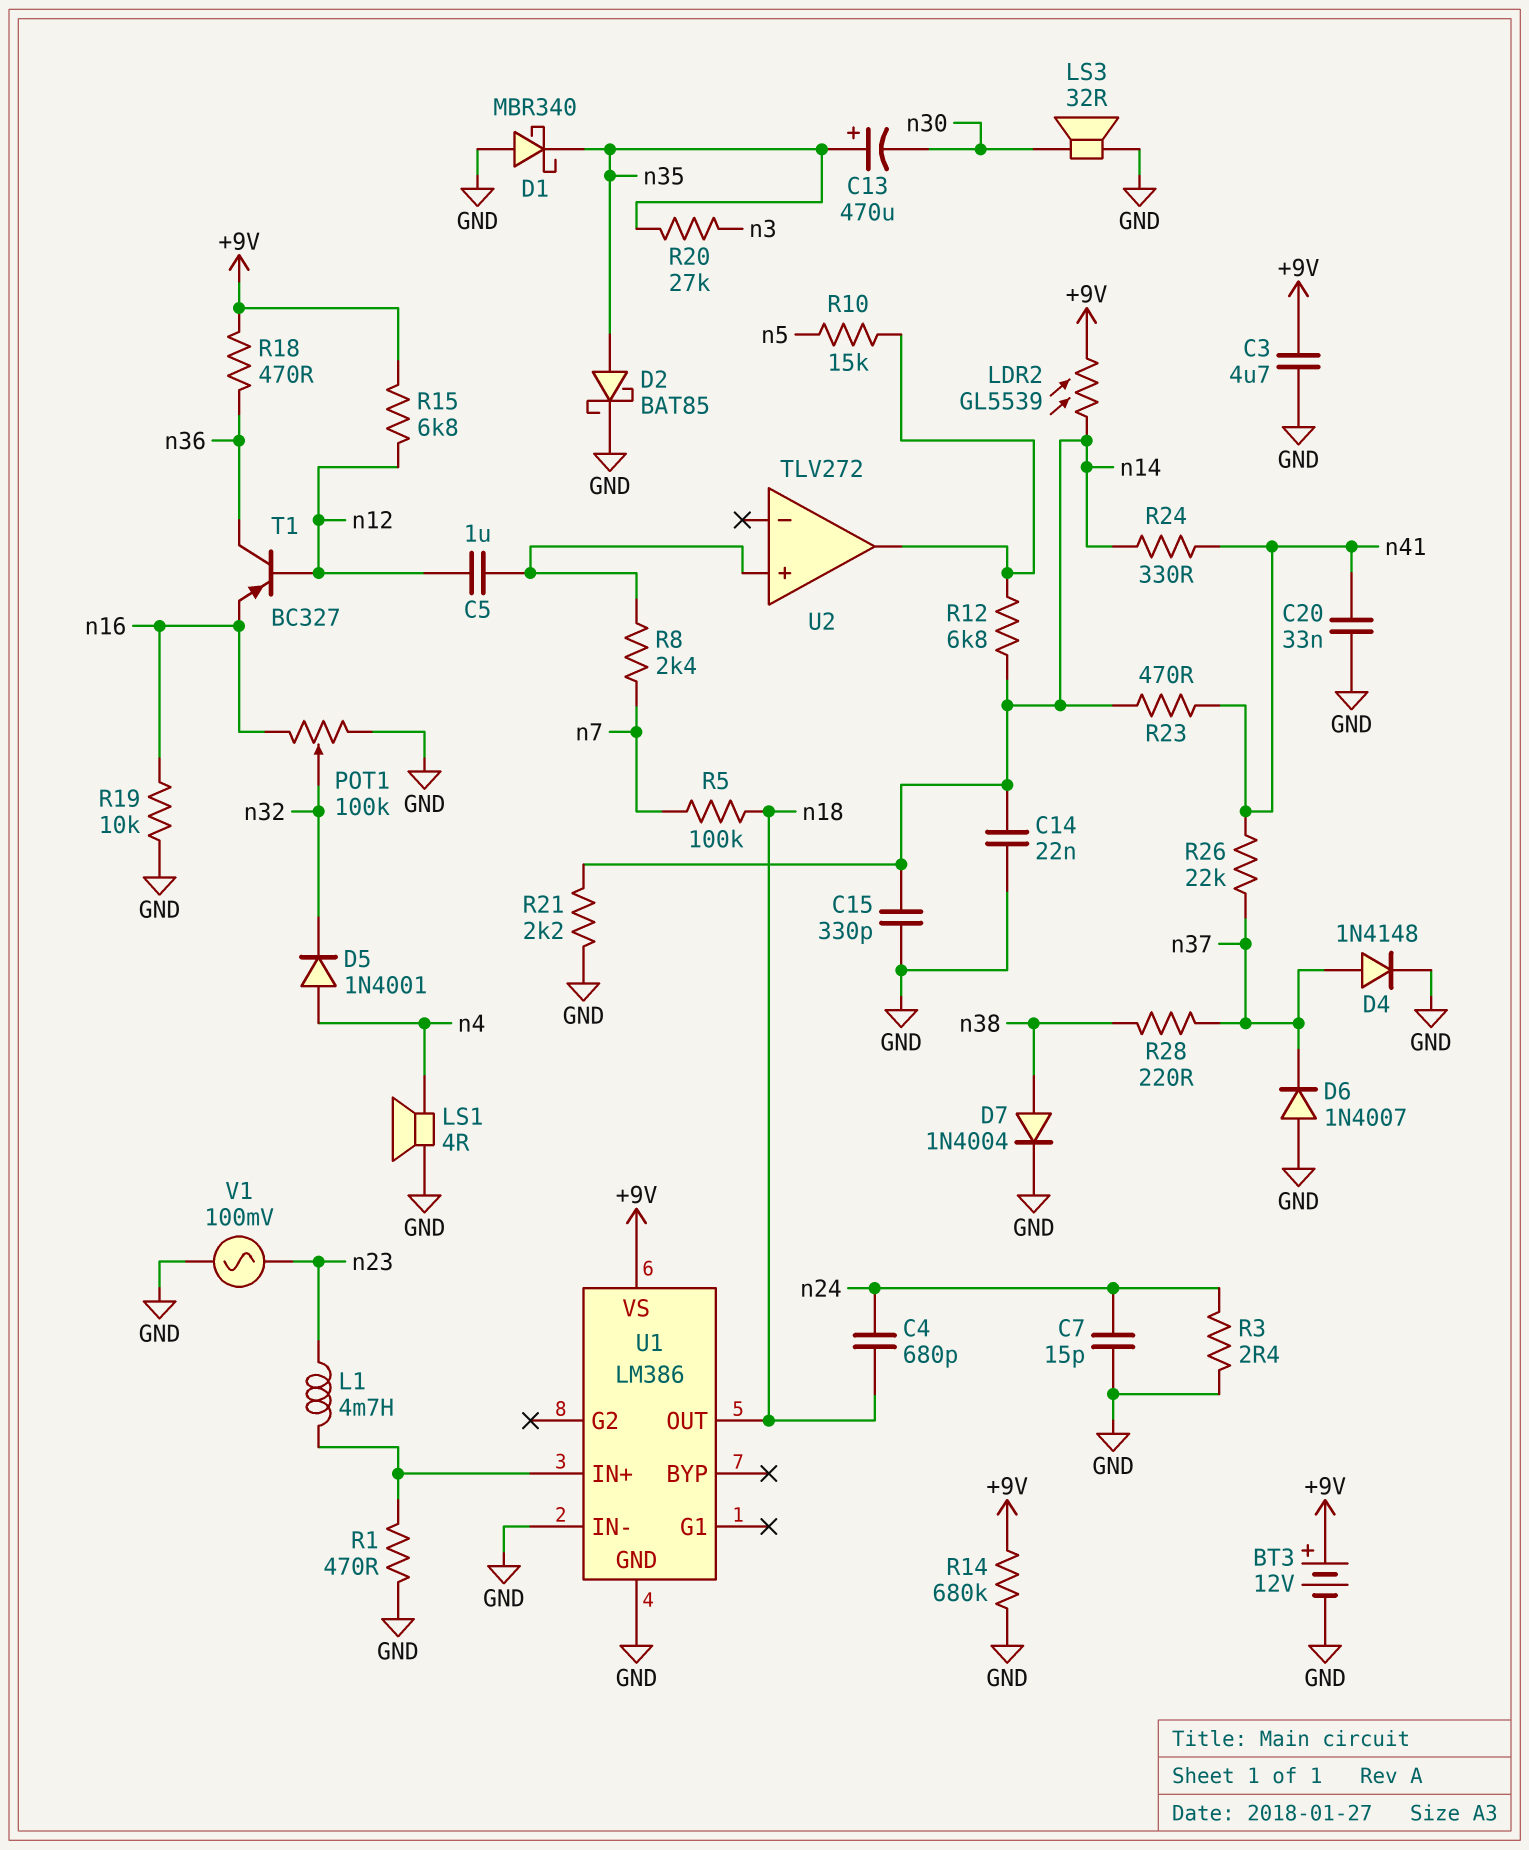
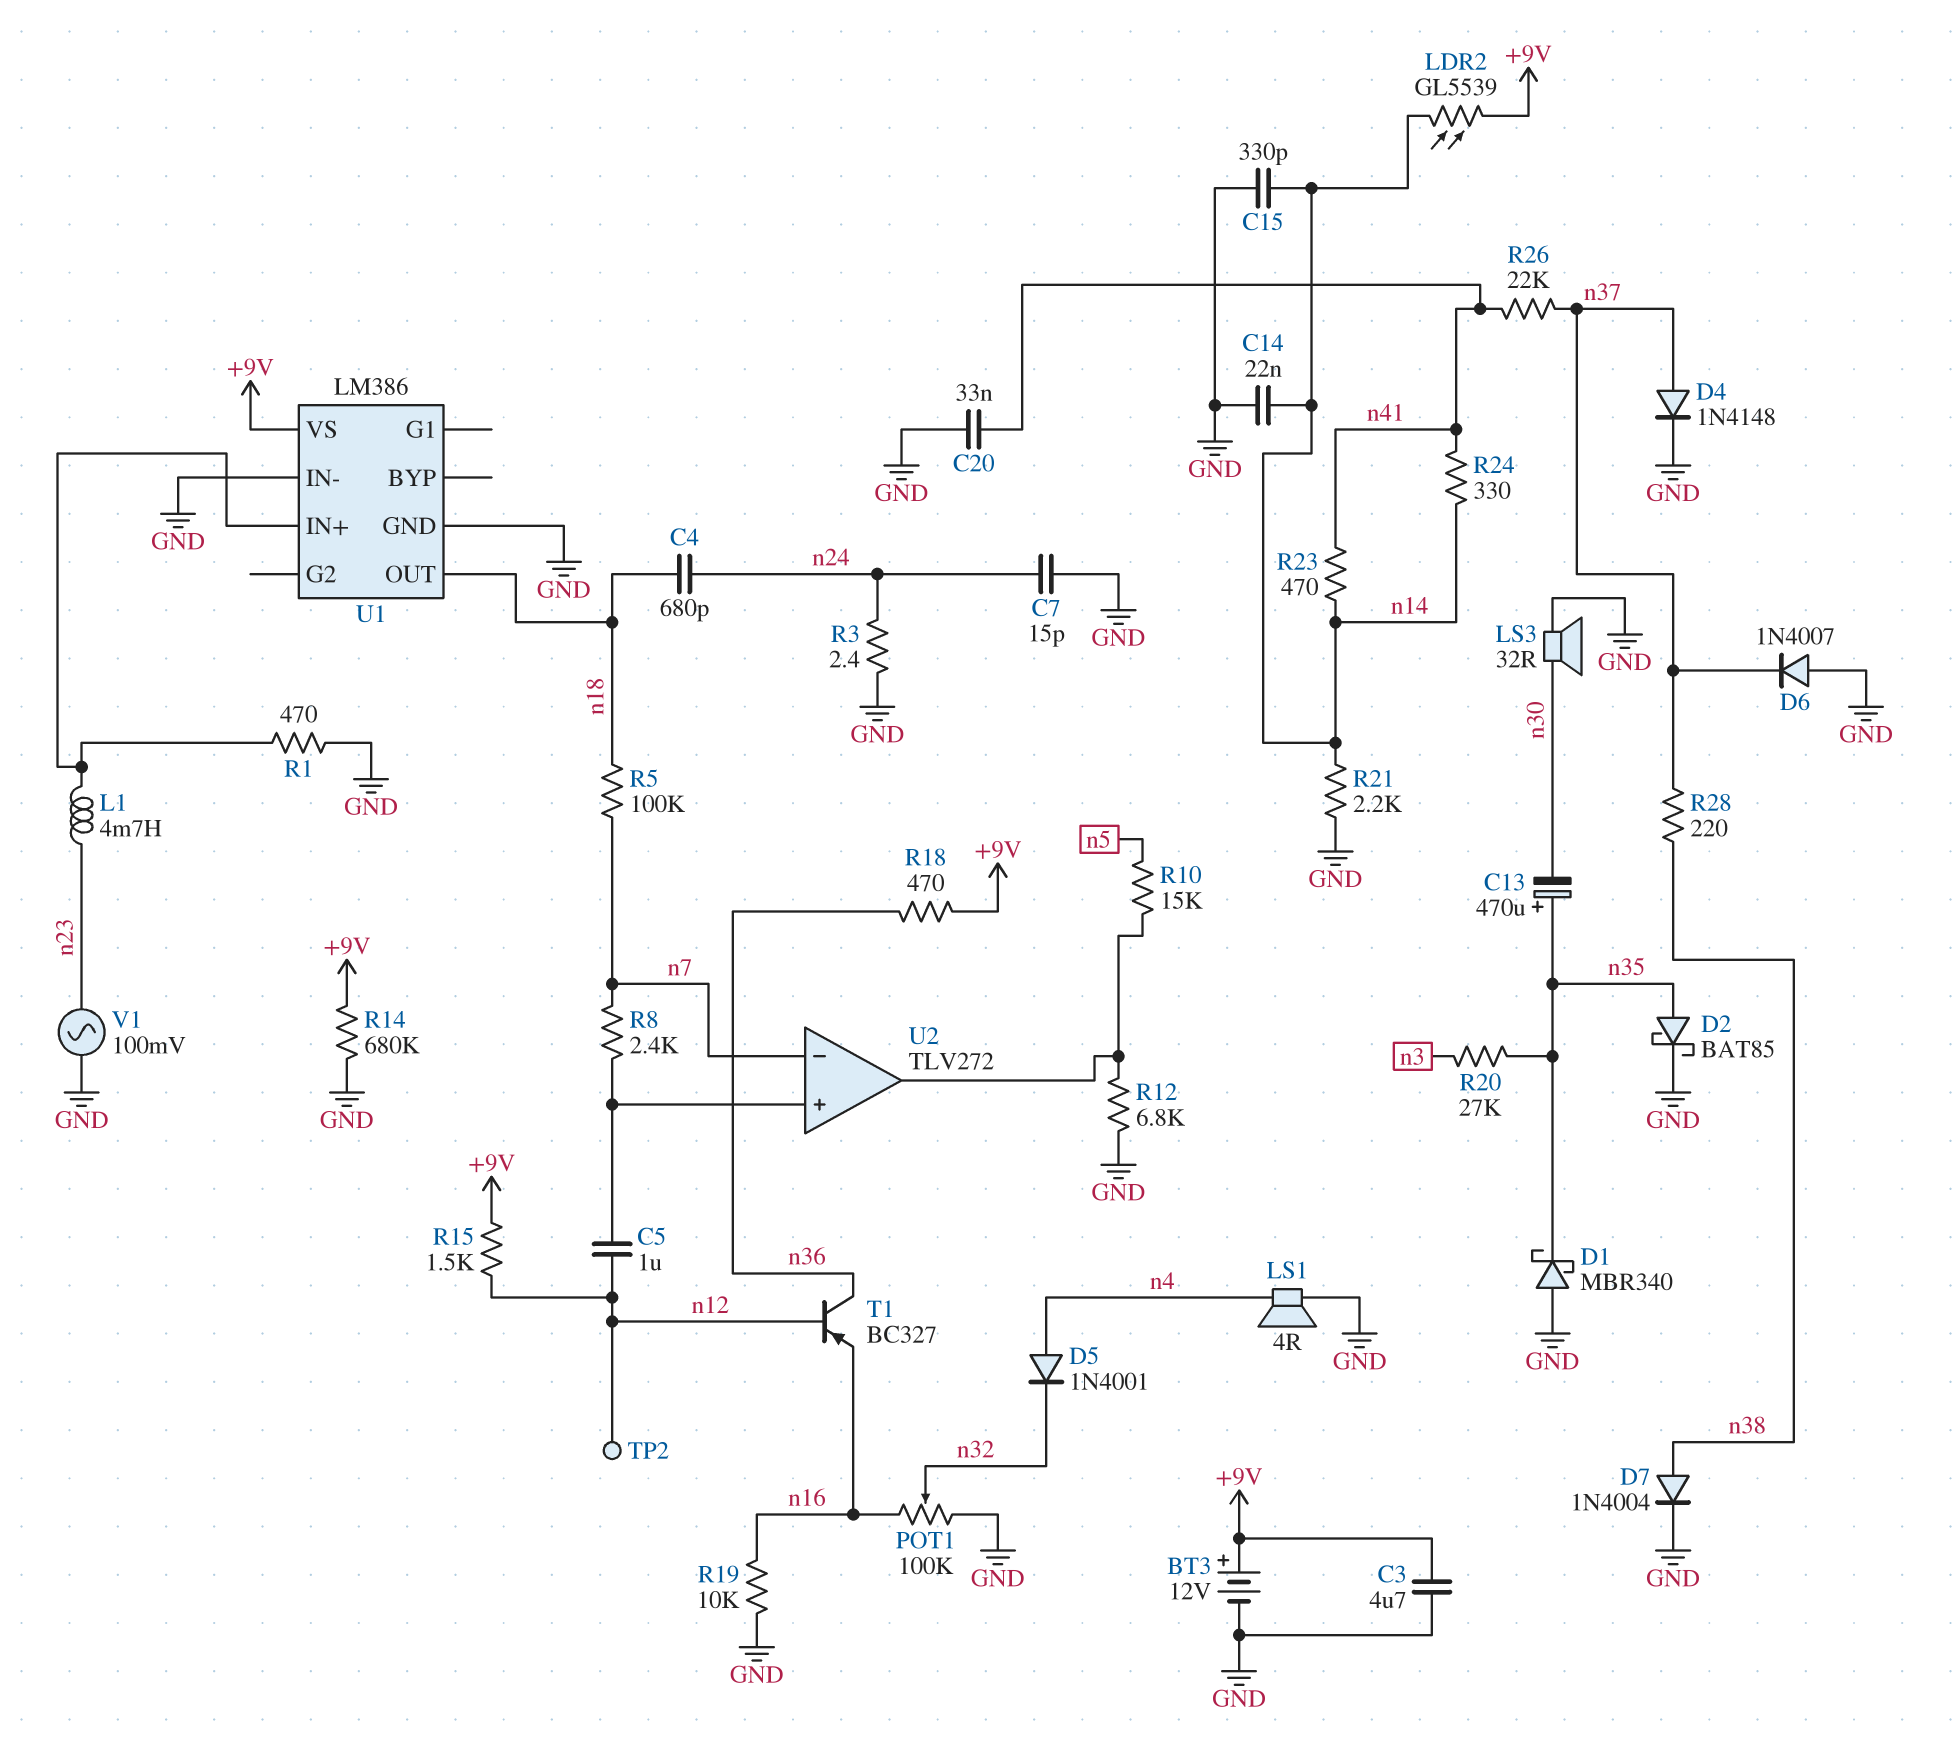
R12: 6.8k (U2/out, n14) -> 6.8k (GND, U2/out)
R15: 6.8k (+9V, n12) -> 1.5k (+9V, n12)
TP2: none -> test point (n12)
U2 pin in-: none -> n7

